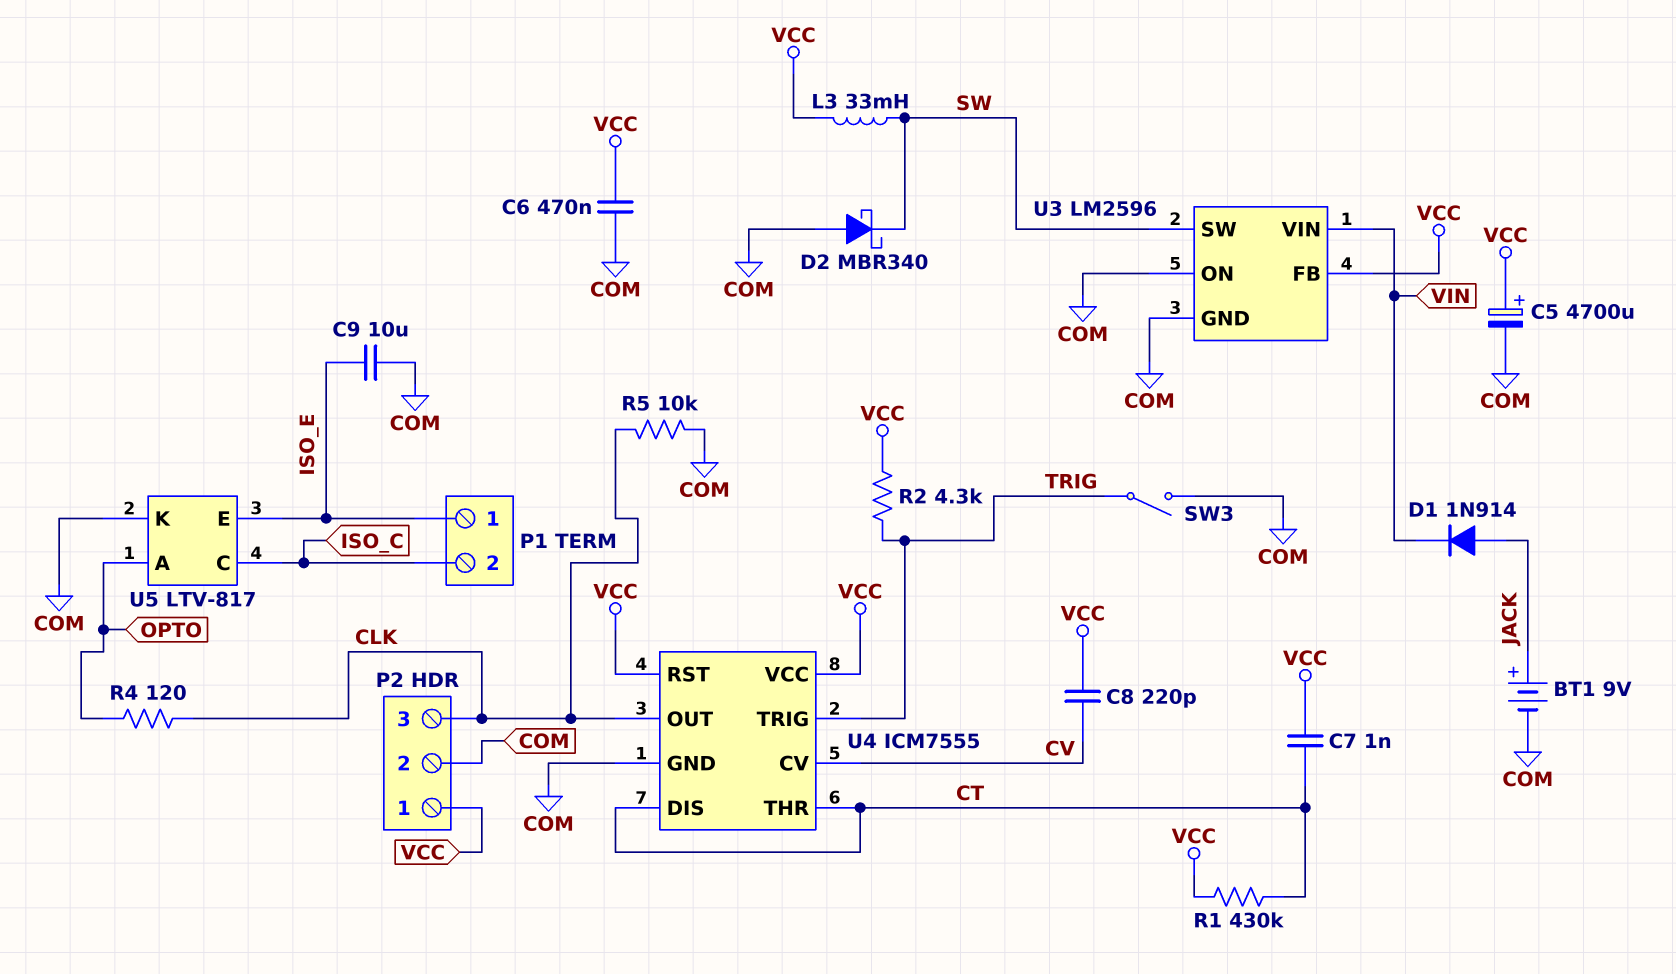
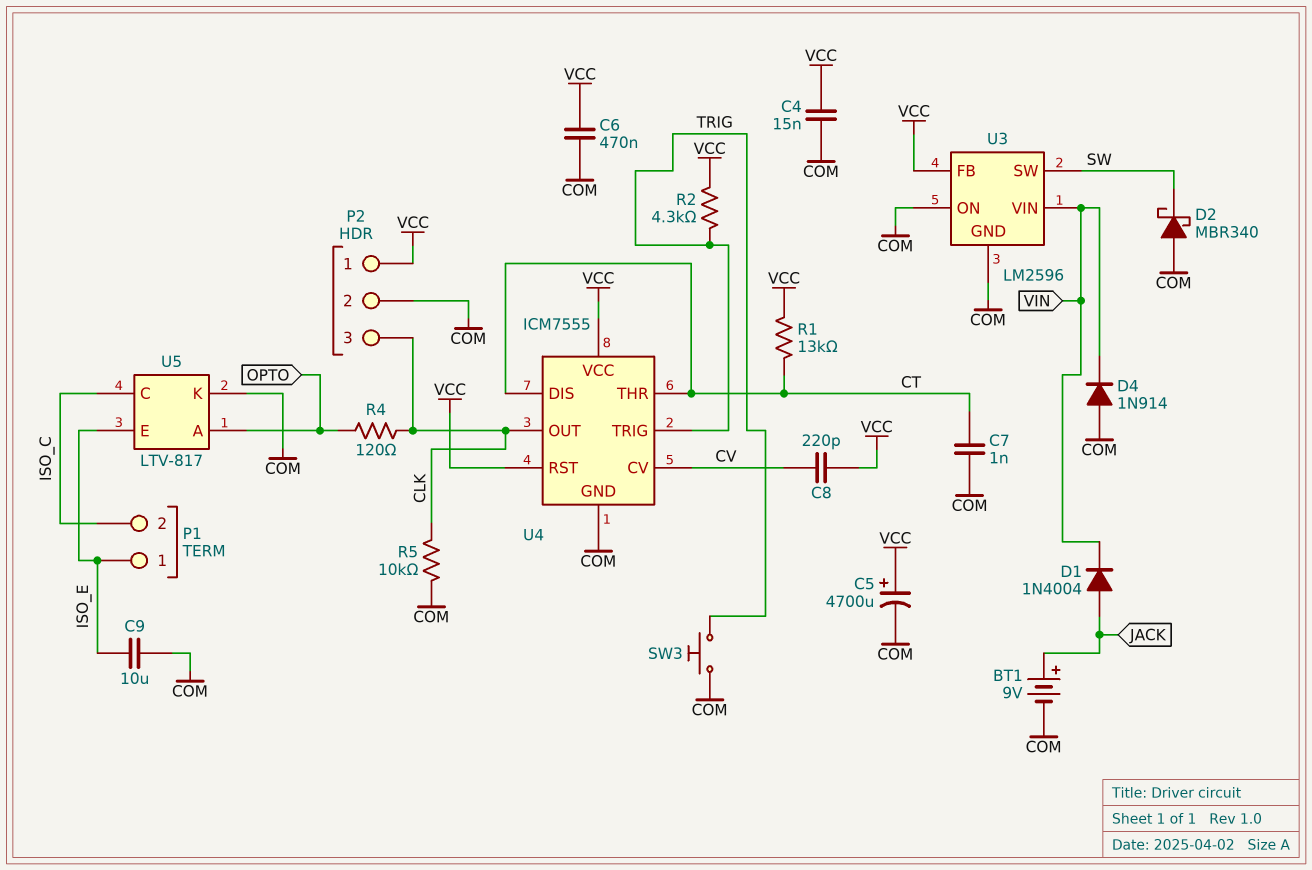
C4: none -> 15nF (COM, VCC)
C7: 1nF (CT, VCC) -> 1nF (COM, CT)
D1: diode 1N914 (A JACK, K VIN) -> diode 1N4004 (A JACK, K VIN)
D4: none -> diode 1N914 (A COM, K VIN)
L3: 33mH (SW, VCC) -> none
R1: 430k (CT, VCC) -> 13k (CT, VCC)
SW3: switch (COM, TRIG) -> button (COM, TRIG)

